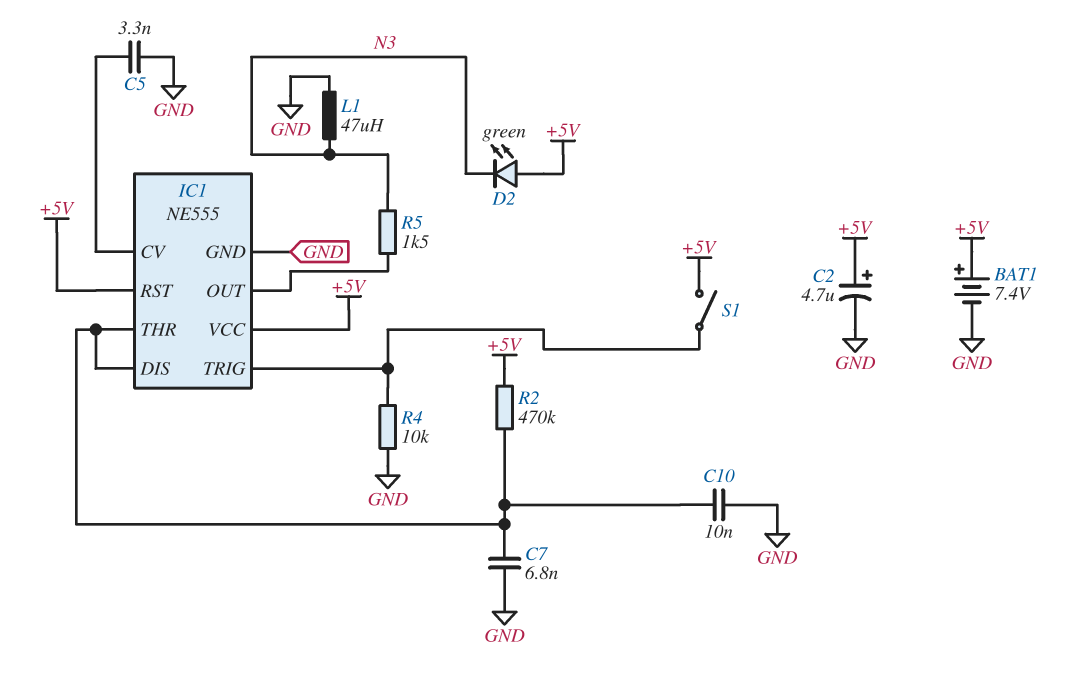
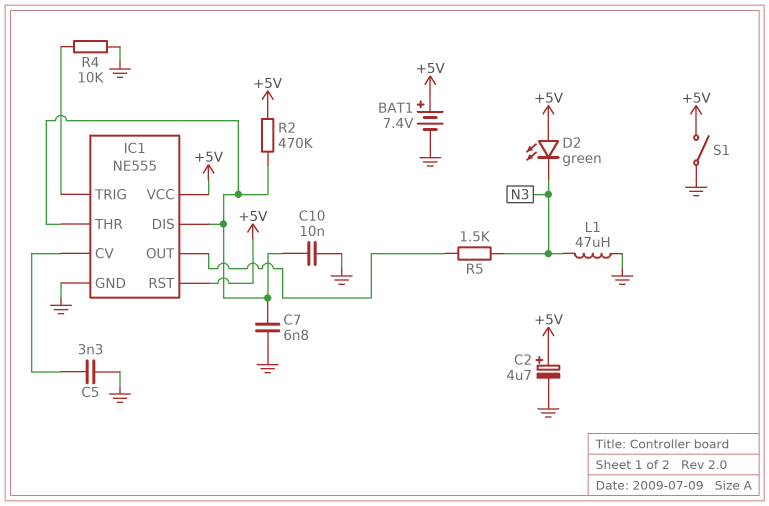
S1: switch (+5V, IC1/TRIG) -> switch (+5V, GND)

